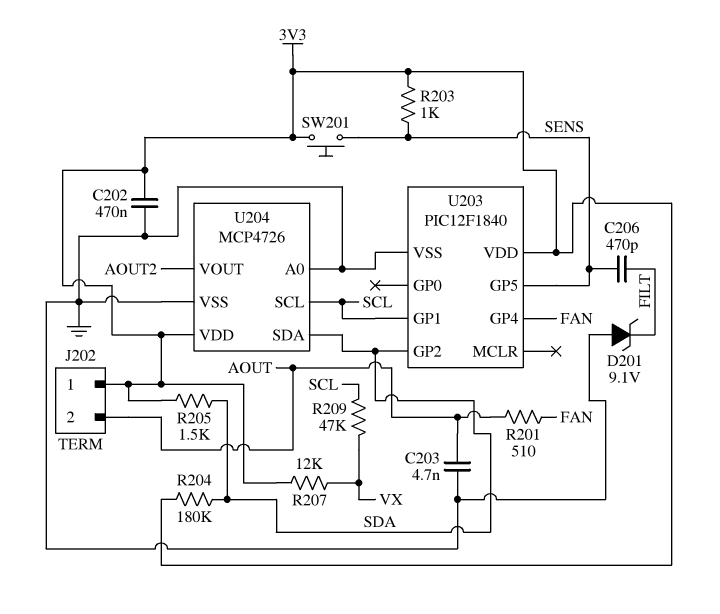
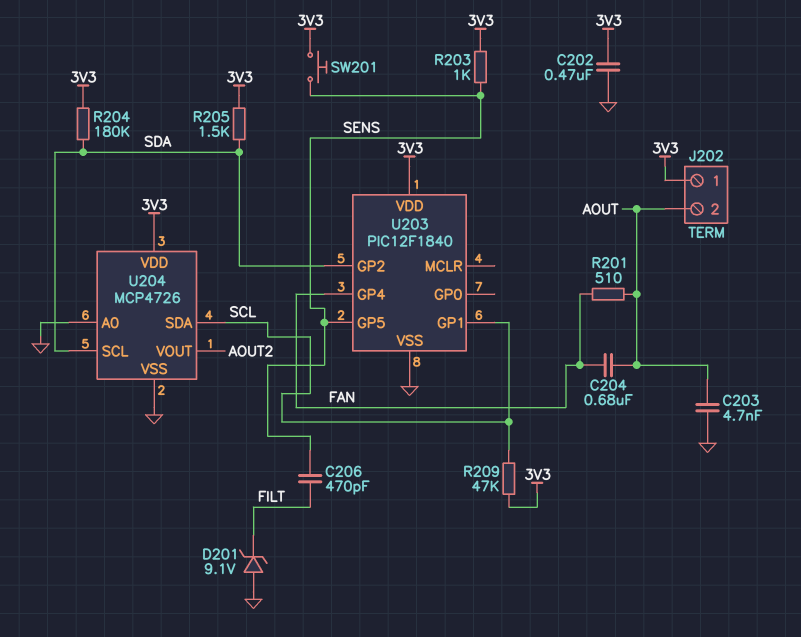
C204: none -> 680nF (AOUT, FAN)
R207: 12k (3V3, VX) -> none
R209: 47k (SCL, VX) -> 47k (3V3, SCL)
U204 pin SCL: SCL -> SDA
U204 pin SDA: SDA -> SCL

